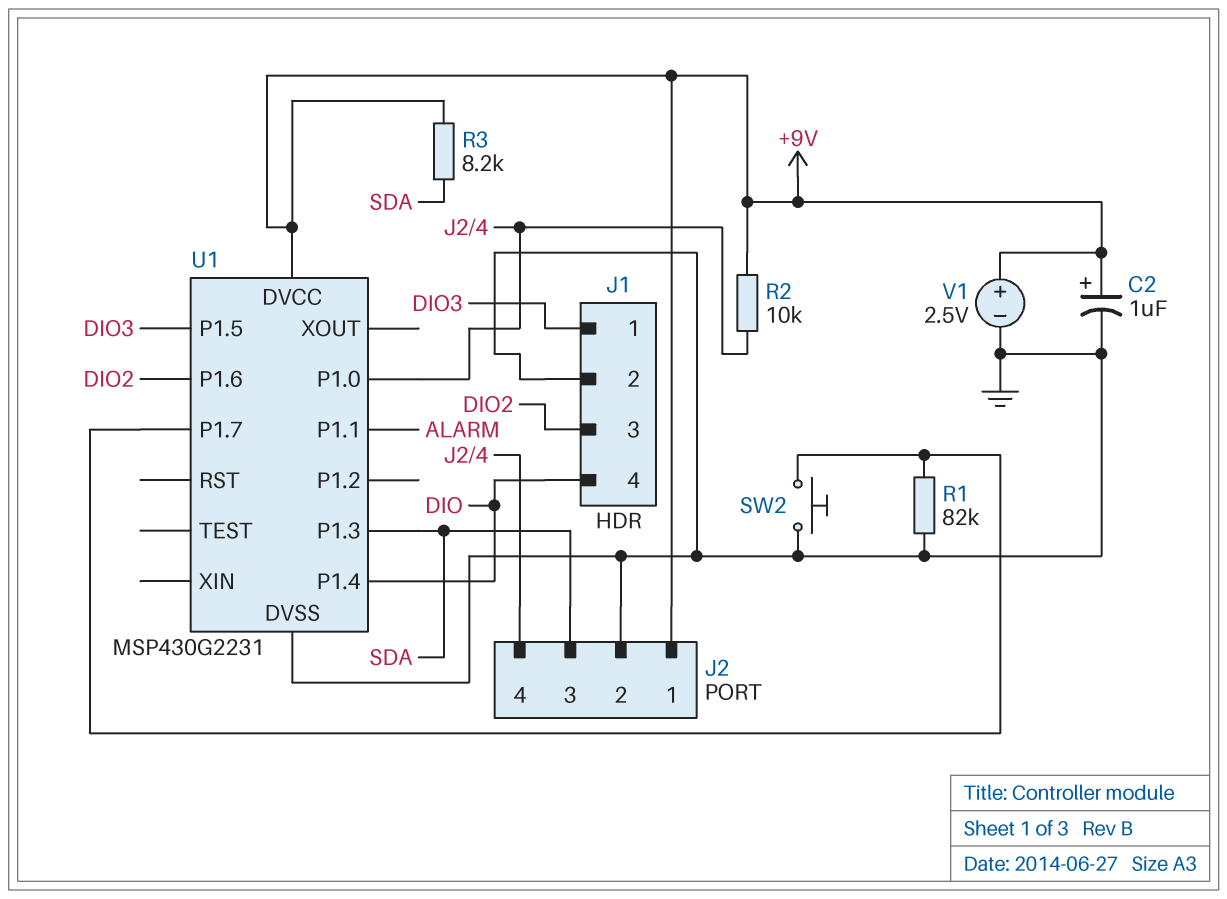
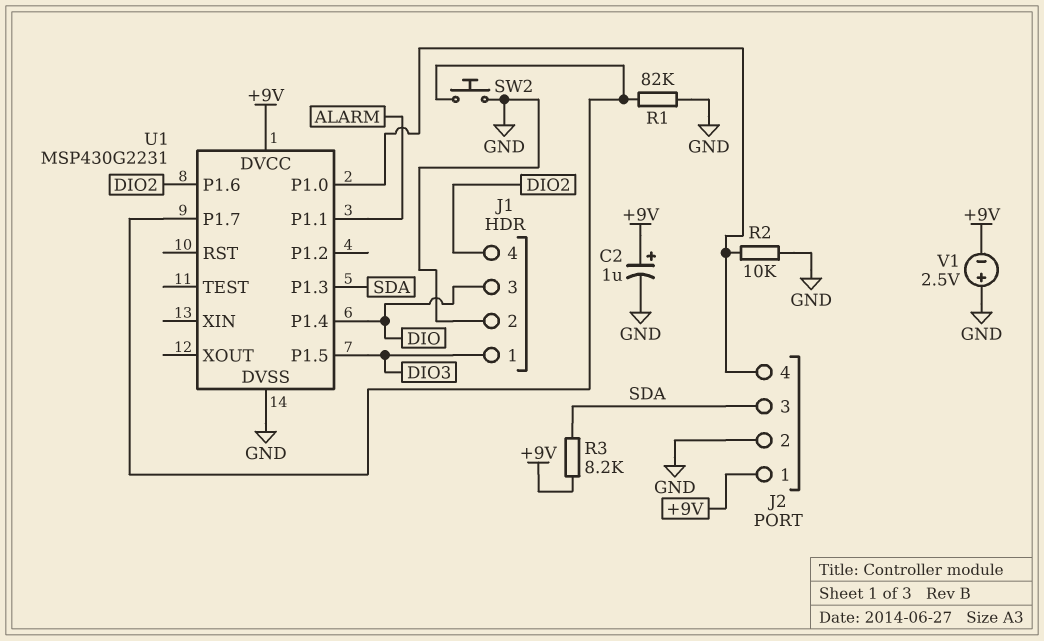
J1 pin 3: DIO2 -> DIO
J1 pin 4: DIO -> DIO2
R2: 10k (+9V, J2/4) -> 10k (GND, J2/4)
V1: 2.5V (plus +9V, minus GND) -> 2.5V (plus GND, minus +9V)

